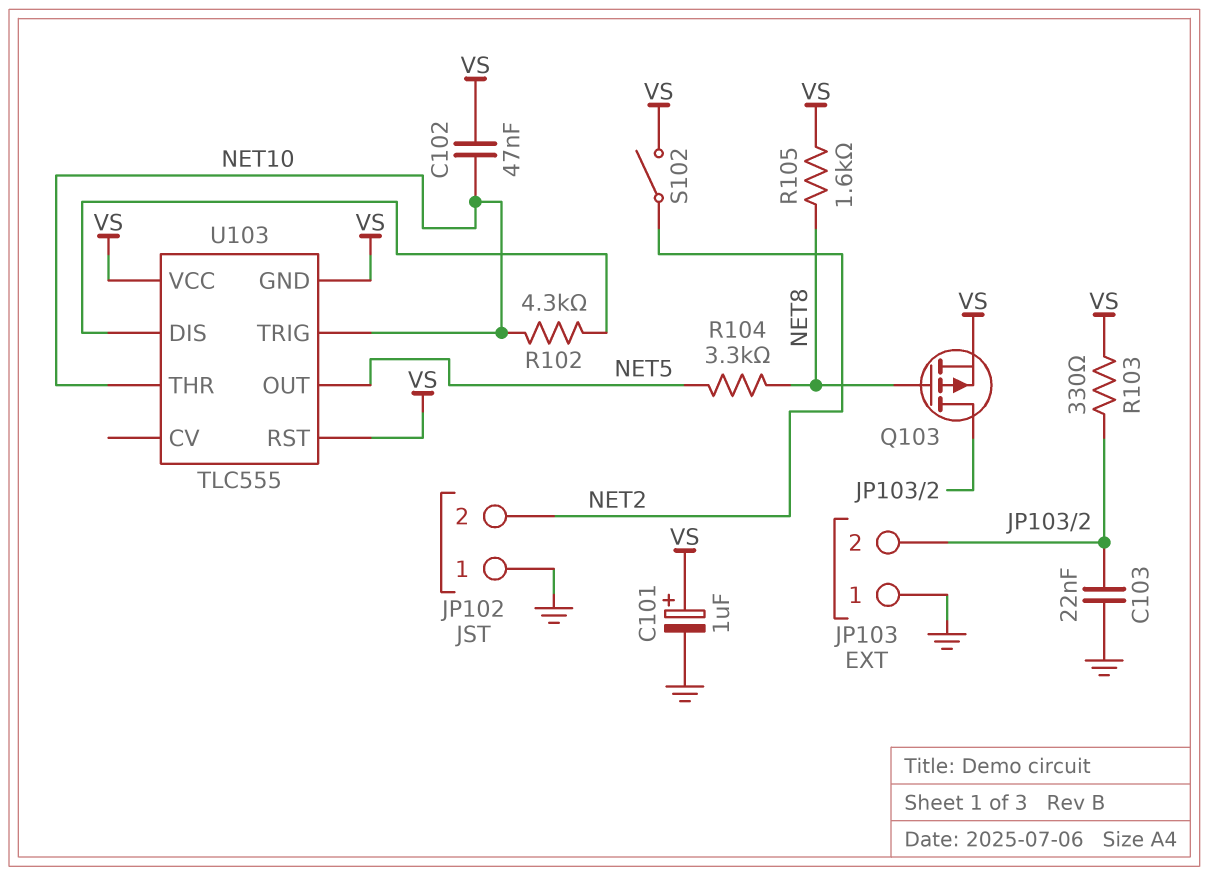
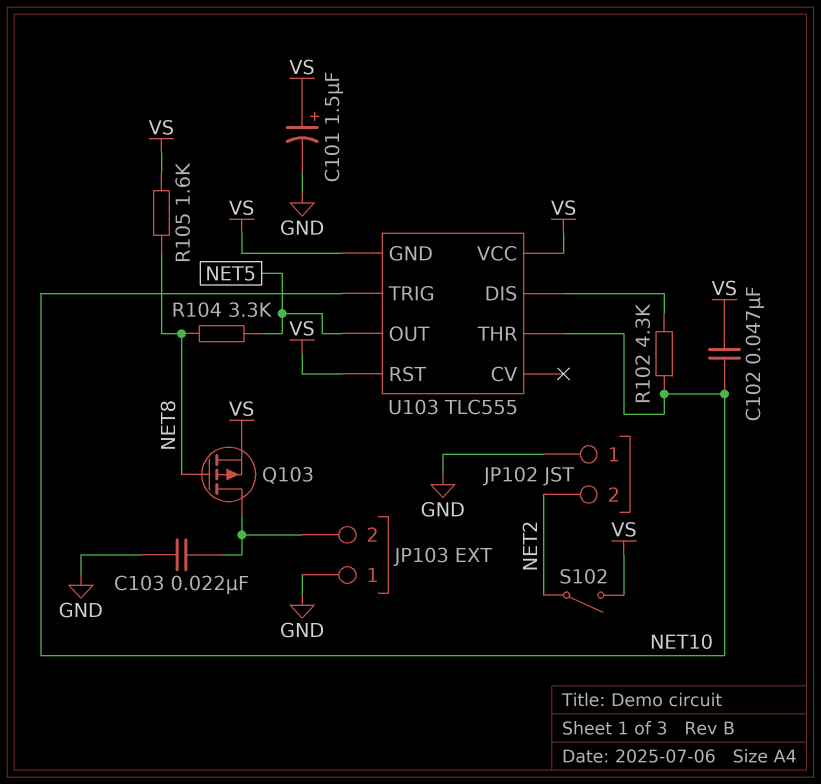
C101: 1uF (plus VS, minus GND) -> 1.5uF (plus VS, minus GND)
R103: 330 (JP103/2, VS) -> none

